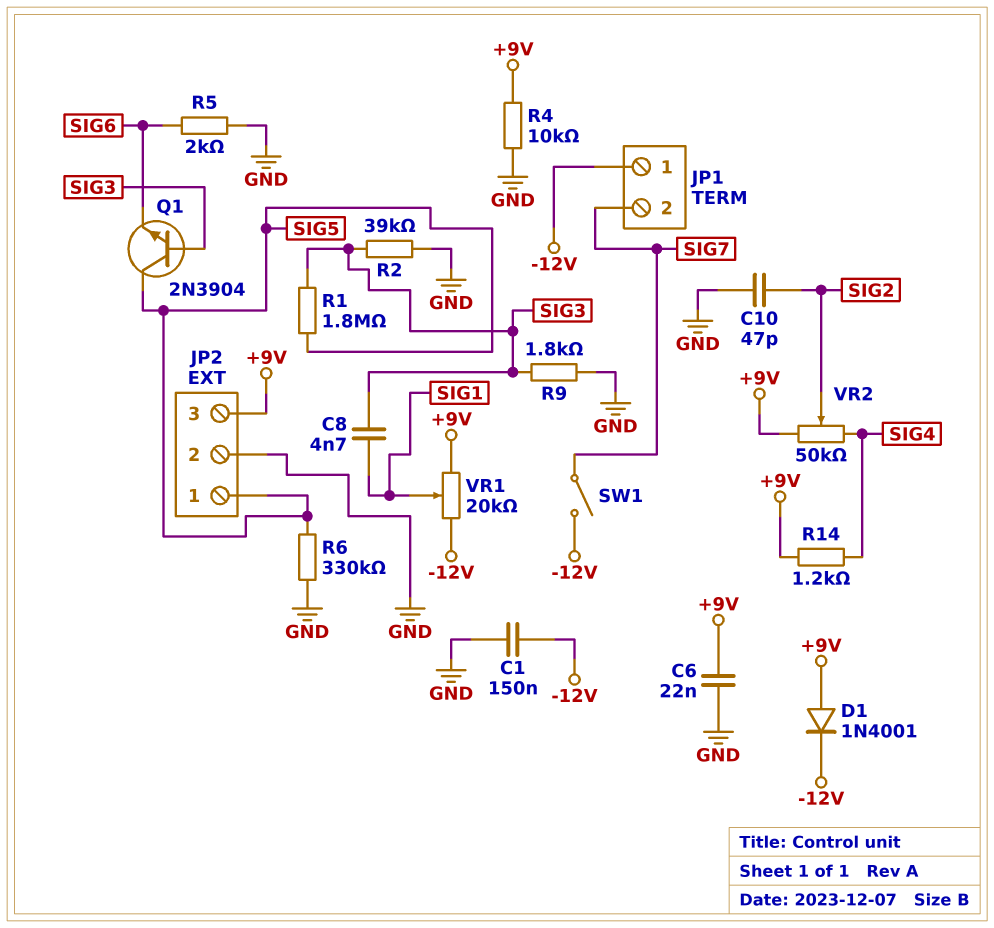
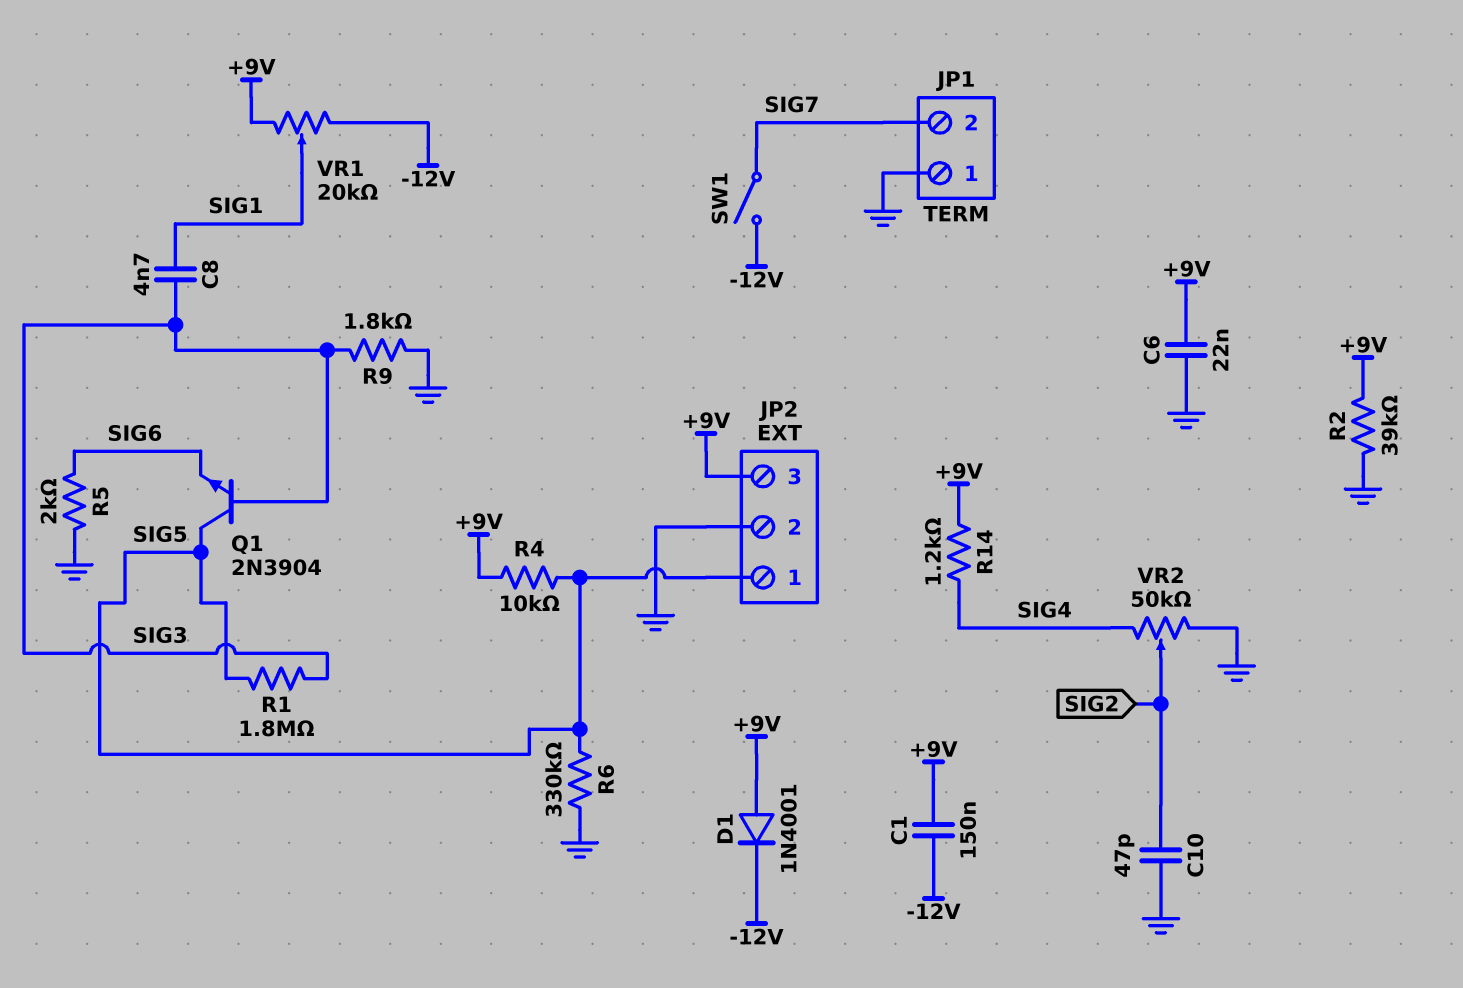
C1: 150nF (-12V, GND) -> 150nF (+9V, -12V)
JP1 pin 1: -12V -> GND
R2: 39k (GND, SIG3) -> 39k (+9V, GND)
R4: 10k (+9V, GND) -> 10k (+9V, SIG5)
VR2: 50k (+9V, SIG4, wiper SIG2) -> 50k (GND, SIG4, wiper SIG2)

